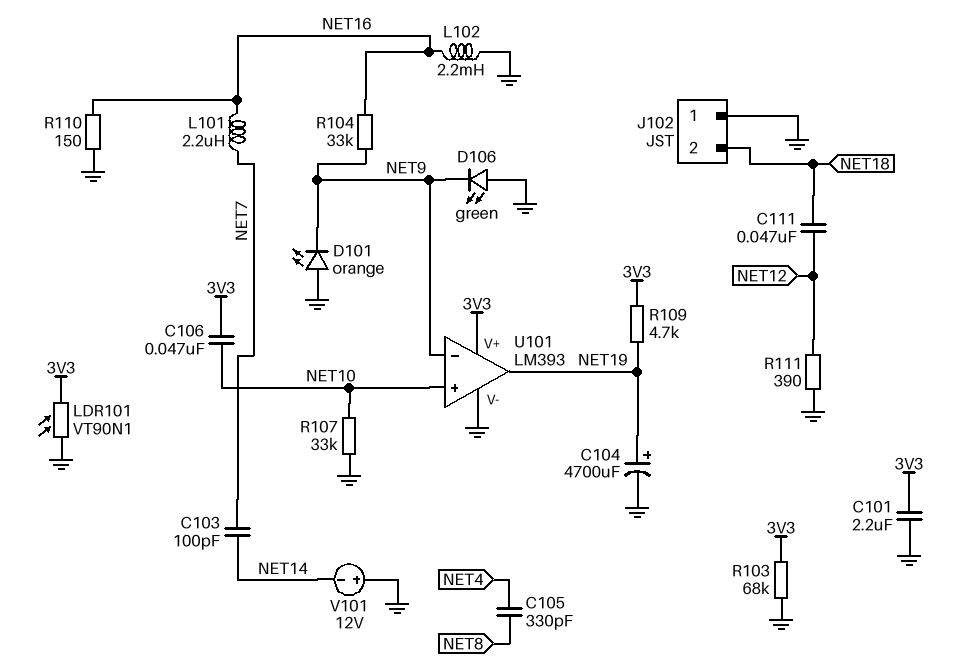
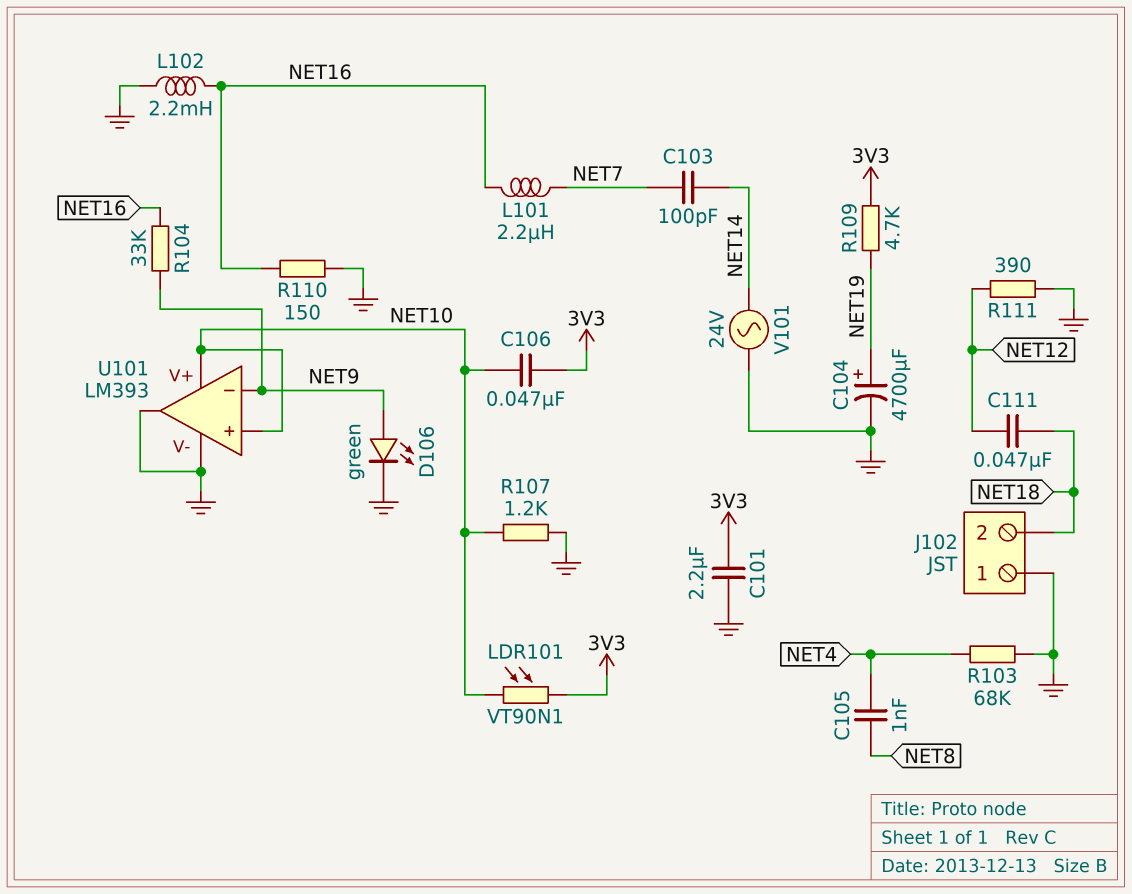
C105: 330pF (NET4, NET8) -> 1nF (NET4, NET8)
D101: LED orange (A GND, K NET9) -> none
D106: LED green (A GND, K NET9) -> LED green (A NET9, K GND)
LDR101: VT90N1 (3V3, GND) -> VT90N1 (3V3, NET10)
R103: 68k (3V3, GND) -> 68k (GND, NET4)
R107: 33k (GND, NET10) -> 1.2k (GND, NET10)
U101 pin V+: 3V3 -> NET10
U101 pin out: NET19 -> GND
V101: 12V (plus GND, minus NET14) -> AC 24V (GND, NET14)

